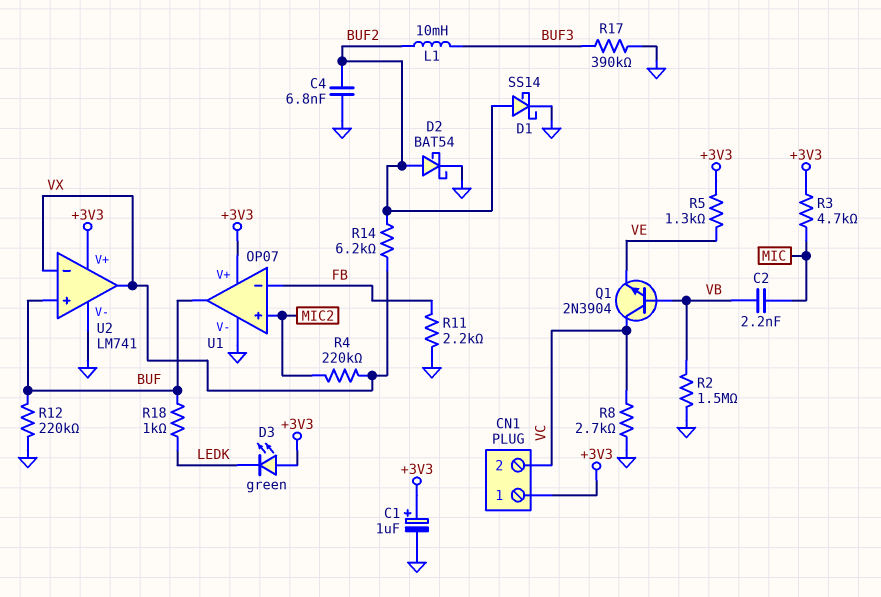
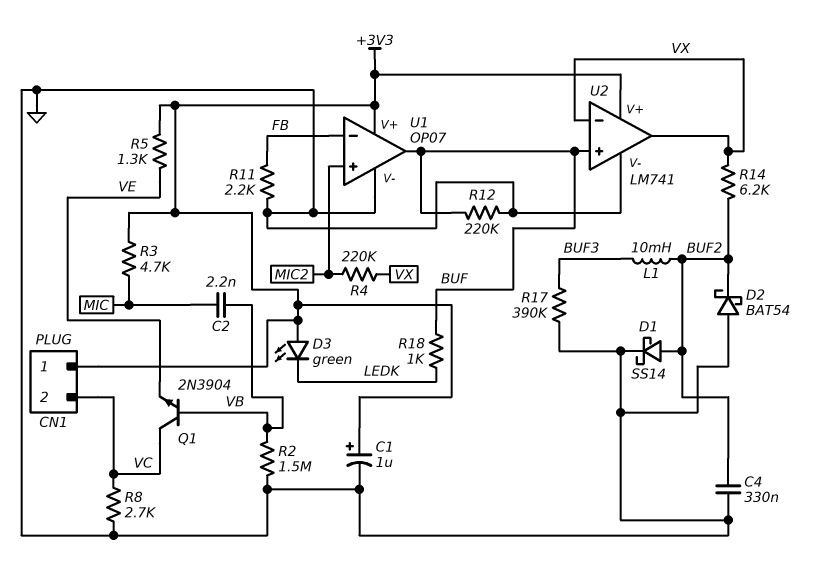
C4: 6.8nF (BUF2, GND) -> 330nF (BUF2, GND)
D2: schottky BAT54 (A BUF2, K GND) -> schottky BAT54 (A GND, K BUF2)

